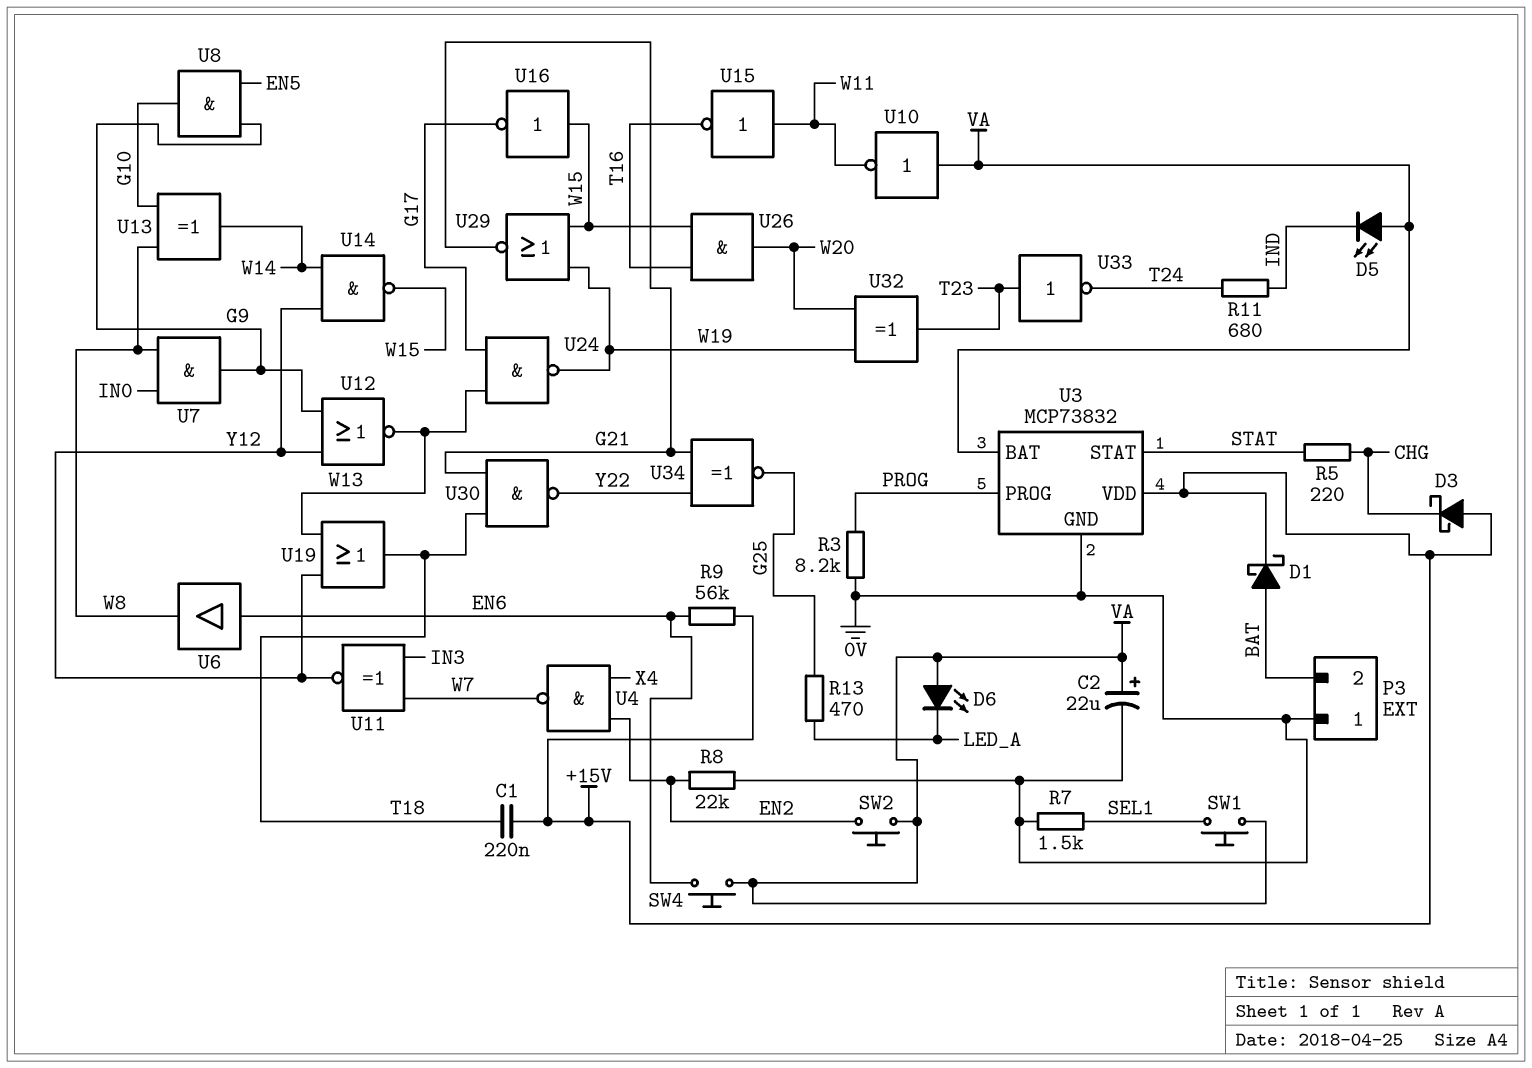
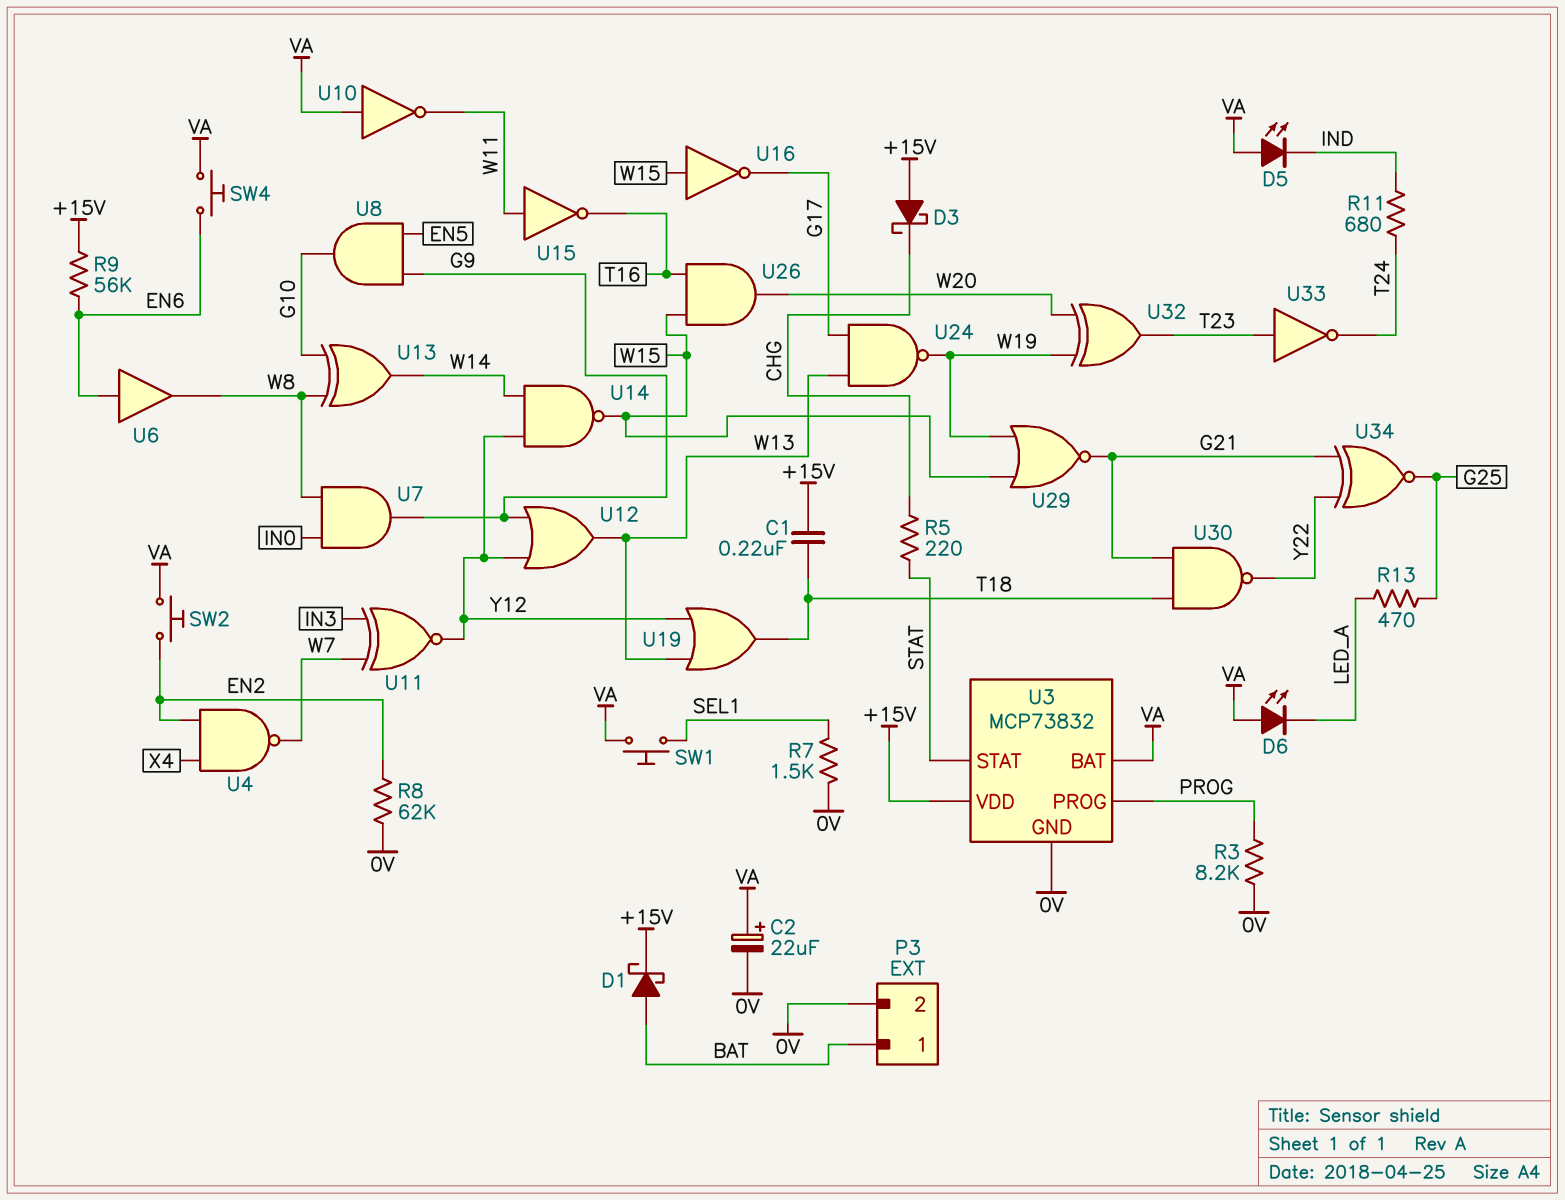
P3 pin 1: 0V -> BAT
P3 pin 2: BAT -> 0V
R8: 22k (0V, EN2) -> 62k (0V, EN2)
U12: NOR (in G9, in Y12, out W13) -> OR (in G9, in Y12, out W13)

